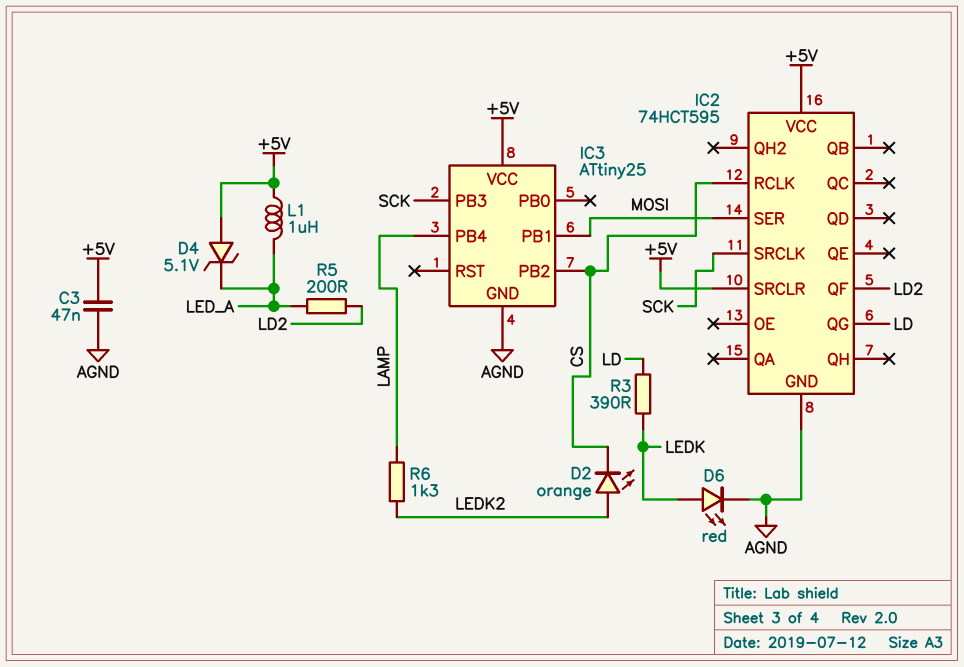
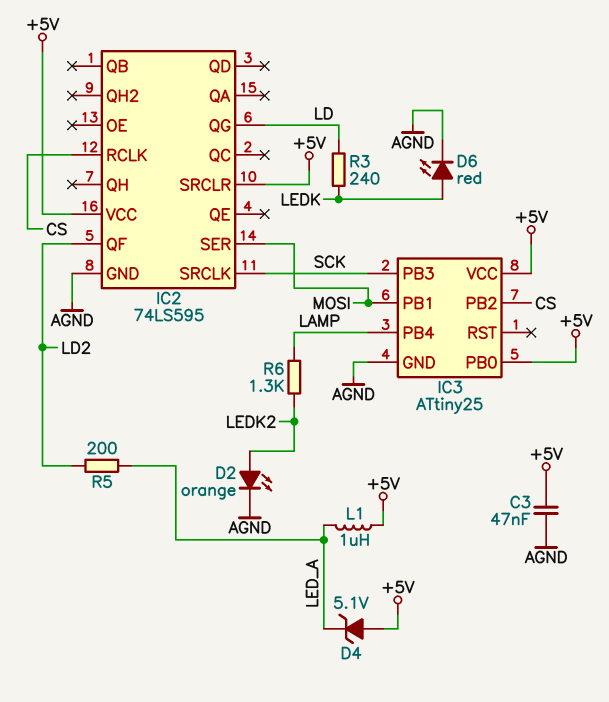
D2: LED orange (A LEDK2, K CS) -> LED orange (A LEDK2, K AGND)
IC2: 74HCT595 -> 74LS595
IC3 pin PB0: none -> +5V
R3: 390 (LD, LEDK) -> 240 (LD, LEDK)

